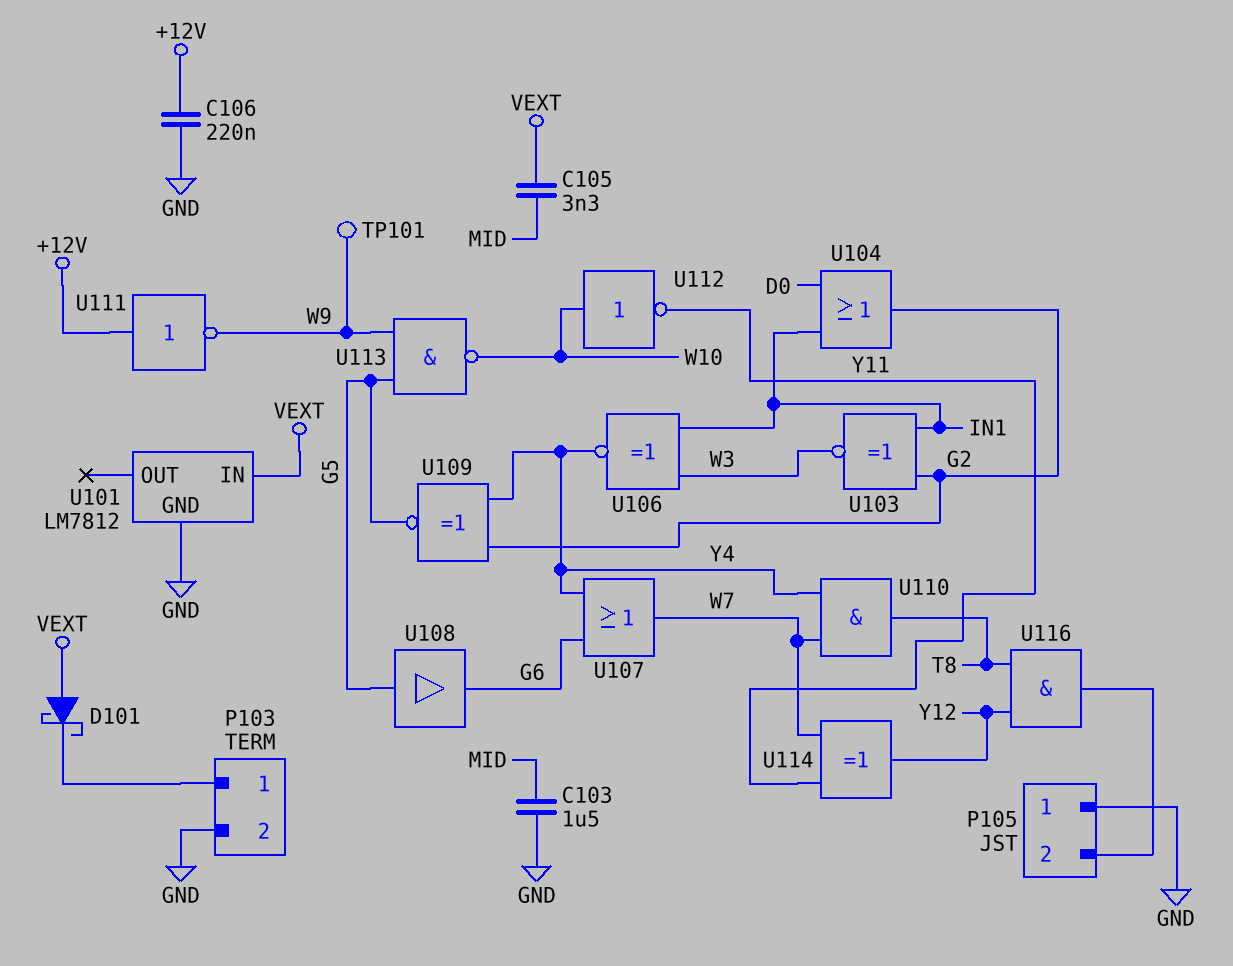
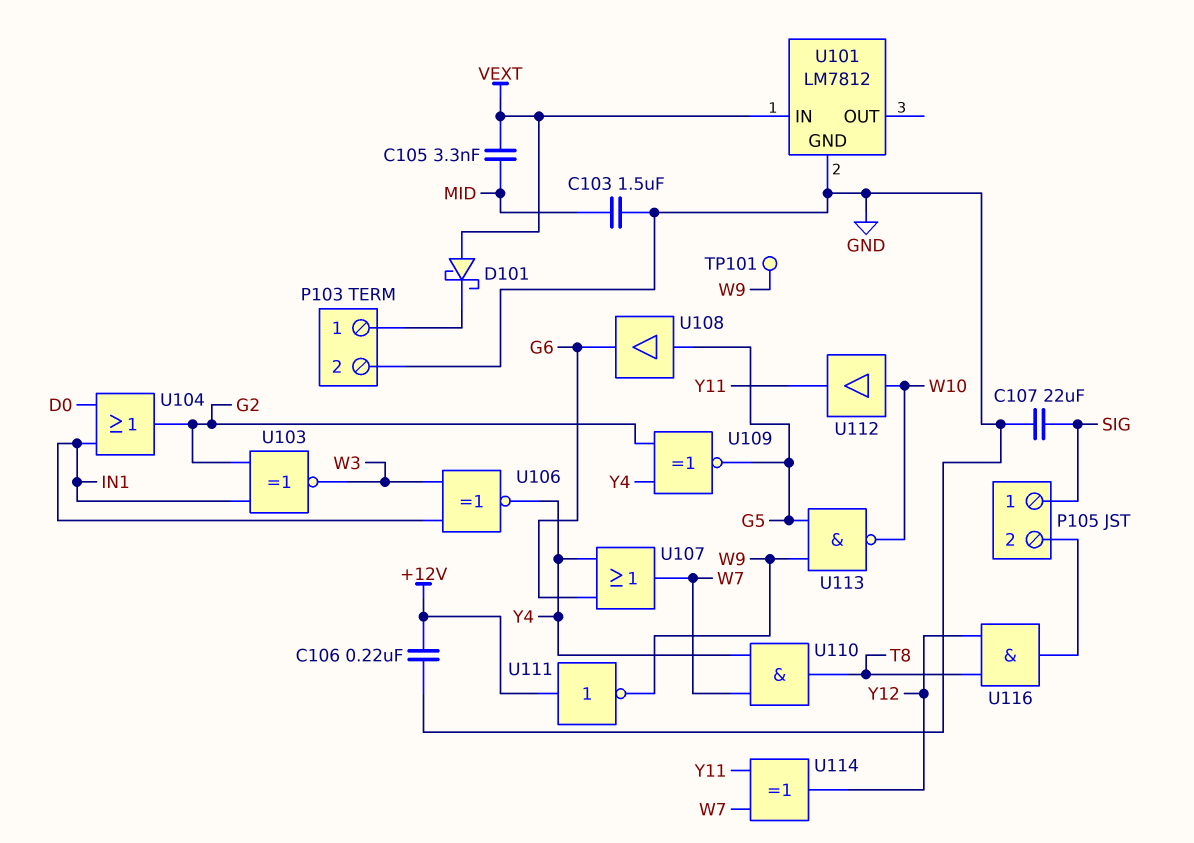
C107: none -> 22uF (GND, SIG)
P105 pin 1: GND -> SIG
U112: NOT (in W10, out Y11) -> buffer (in W10, out Y11)

